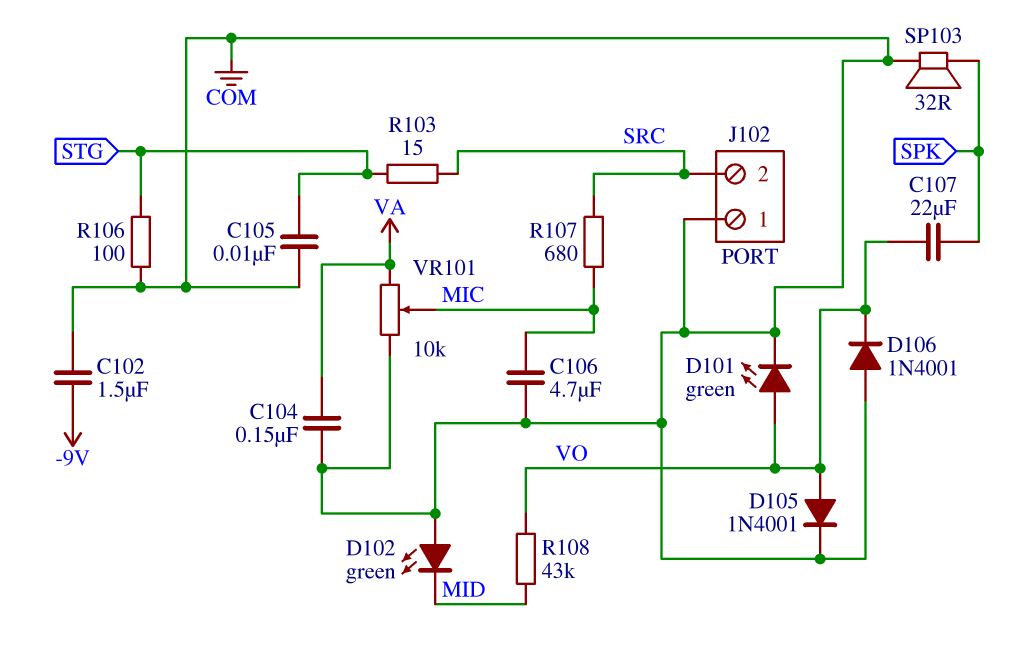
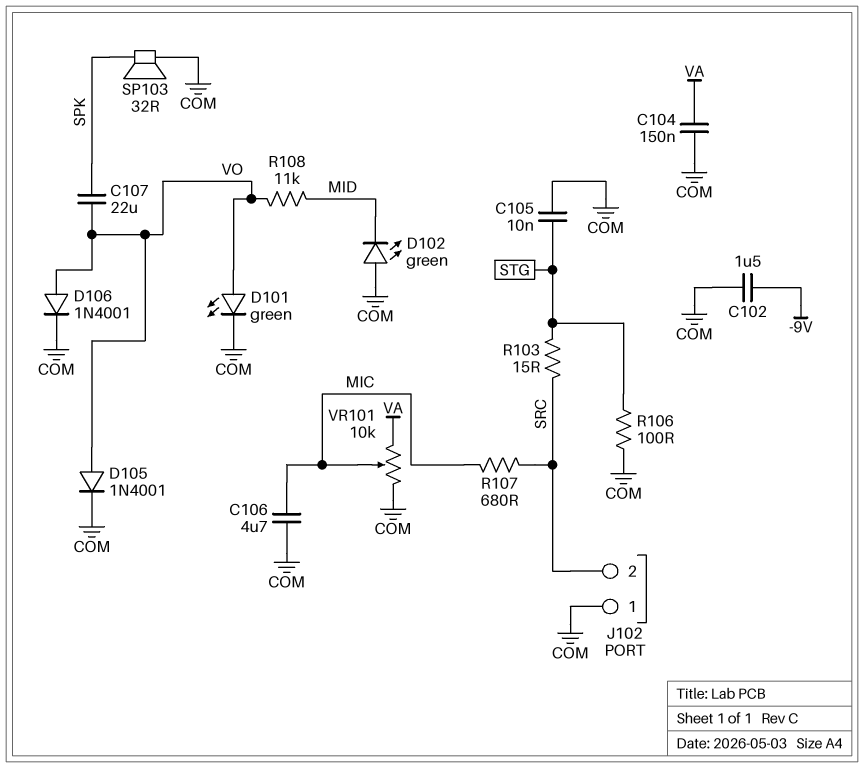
D106: diode 1N4001 (A COM, K VO) -> diode 1N4001 (A VO, K COM)
R108: 43k (MID, VO) -> 11k (MID, VO)

